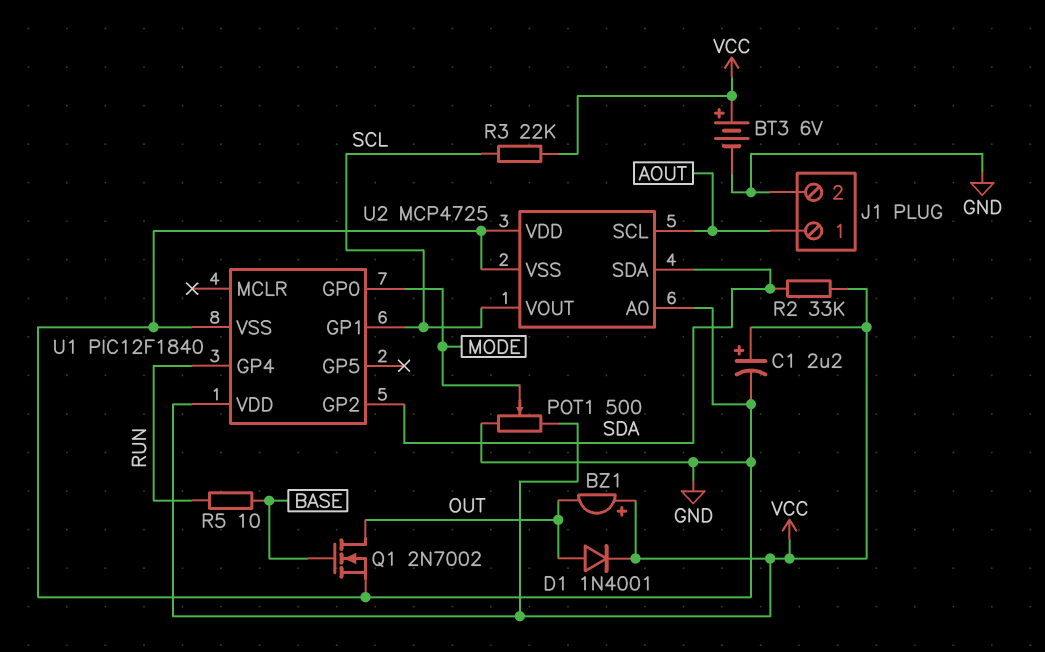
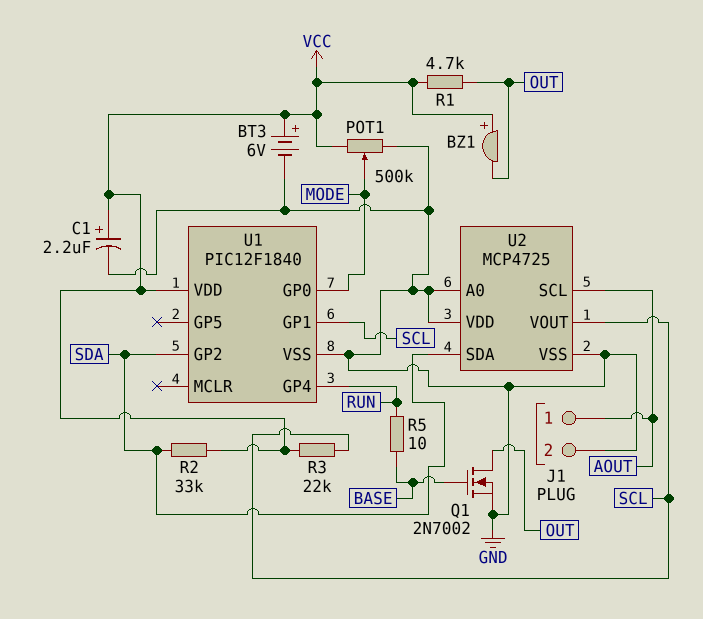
D1: diode 1N4001 (A OUT, K VCC) -> none
POT1: 500 (GND, VCC, wiper MODE) -> 500k (GND, VCC, wiper MODE)
R1: none -> 4.7k (OUT, VCC)

